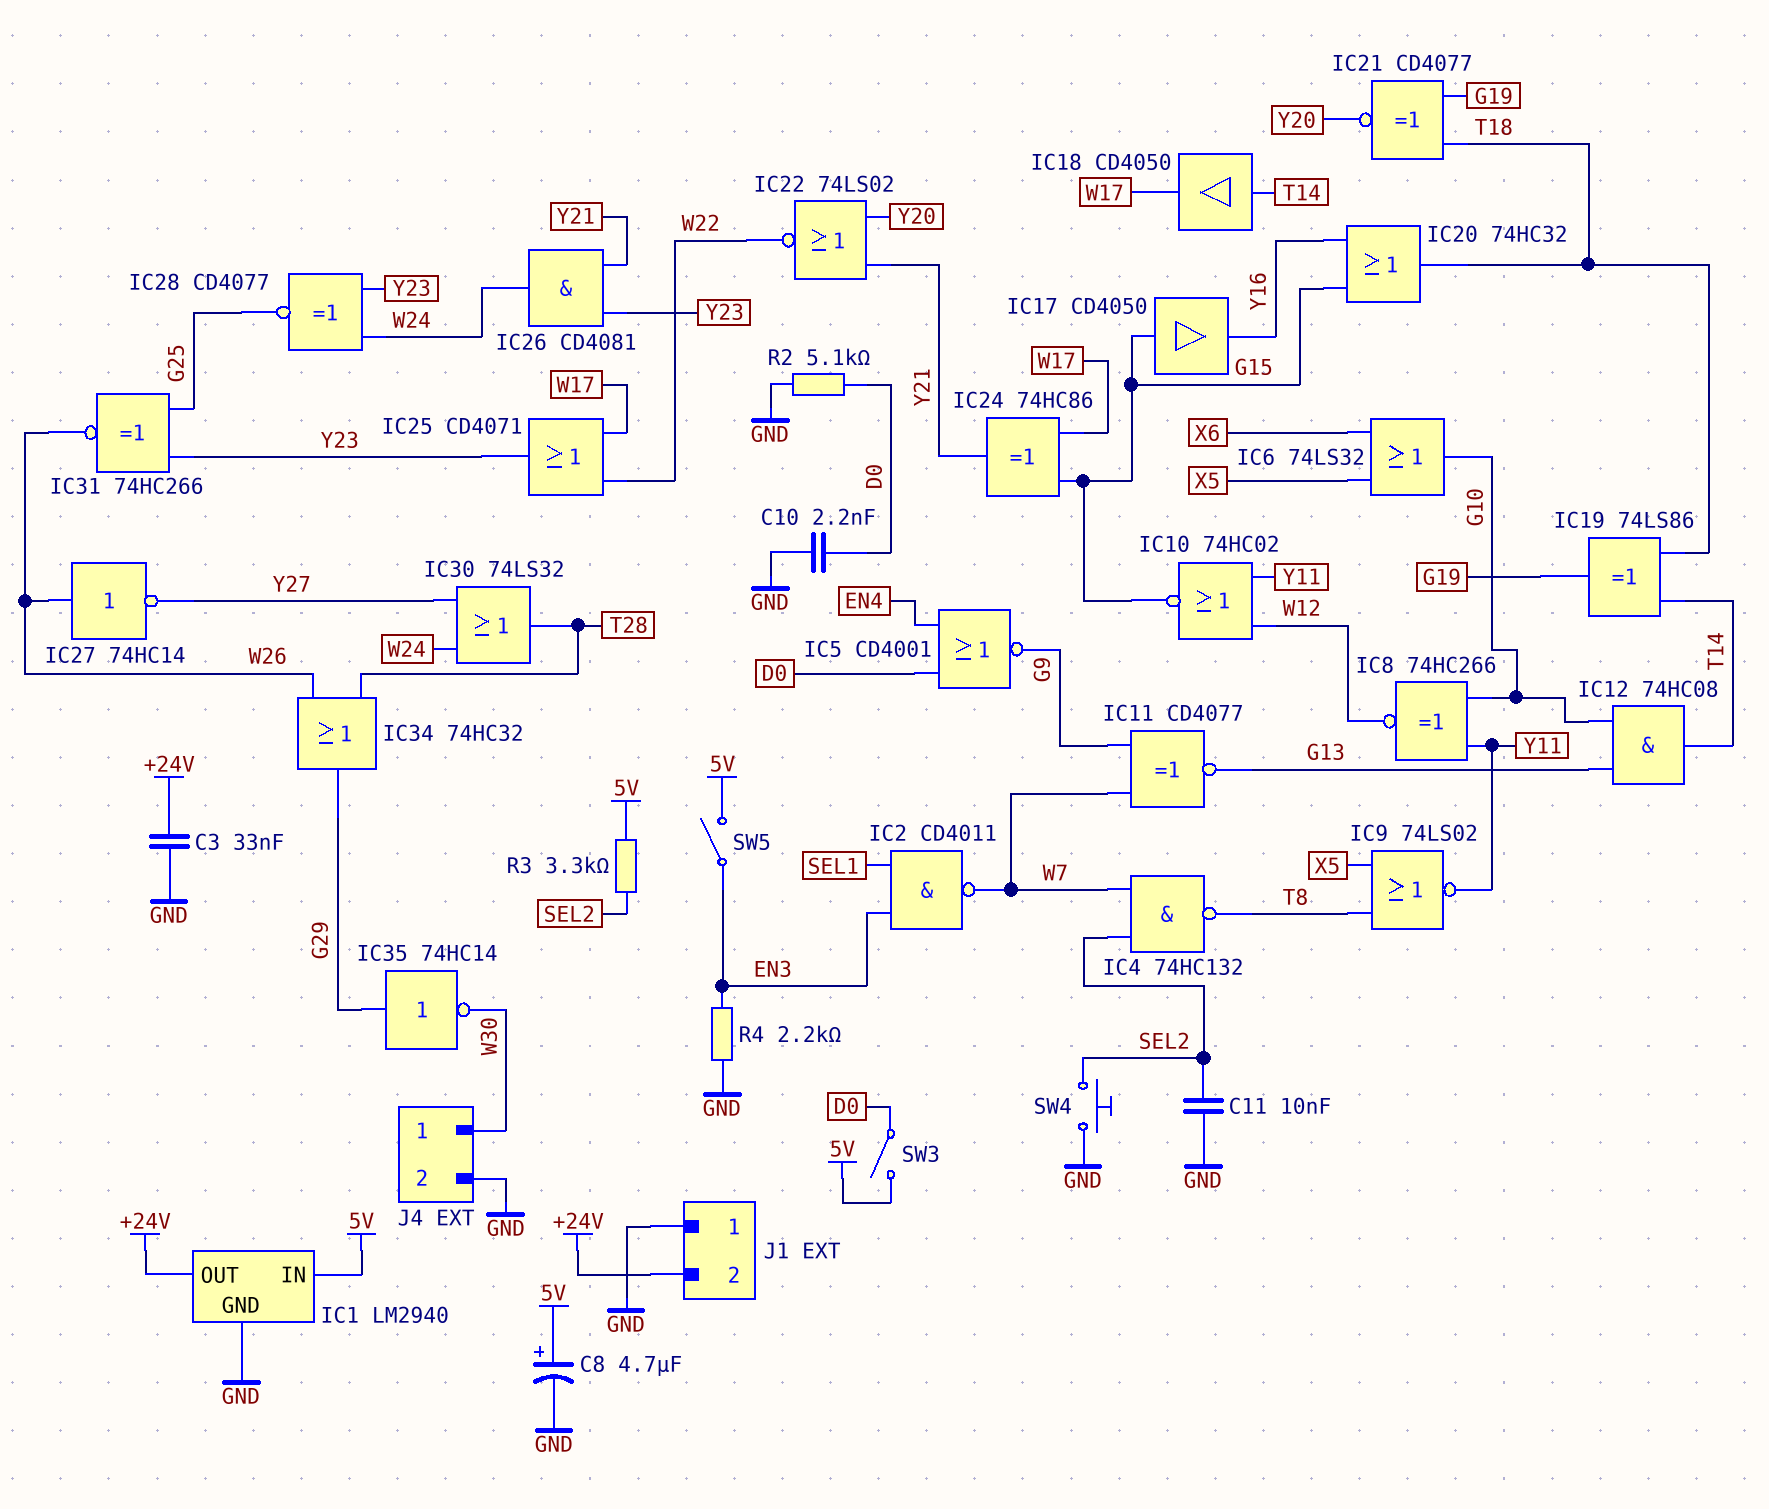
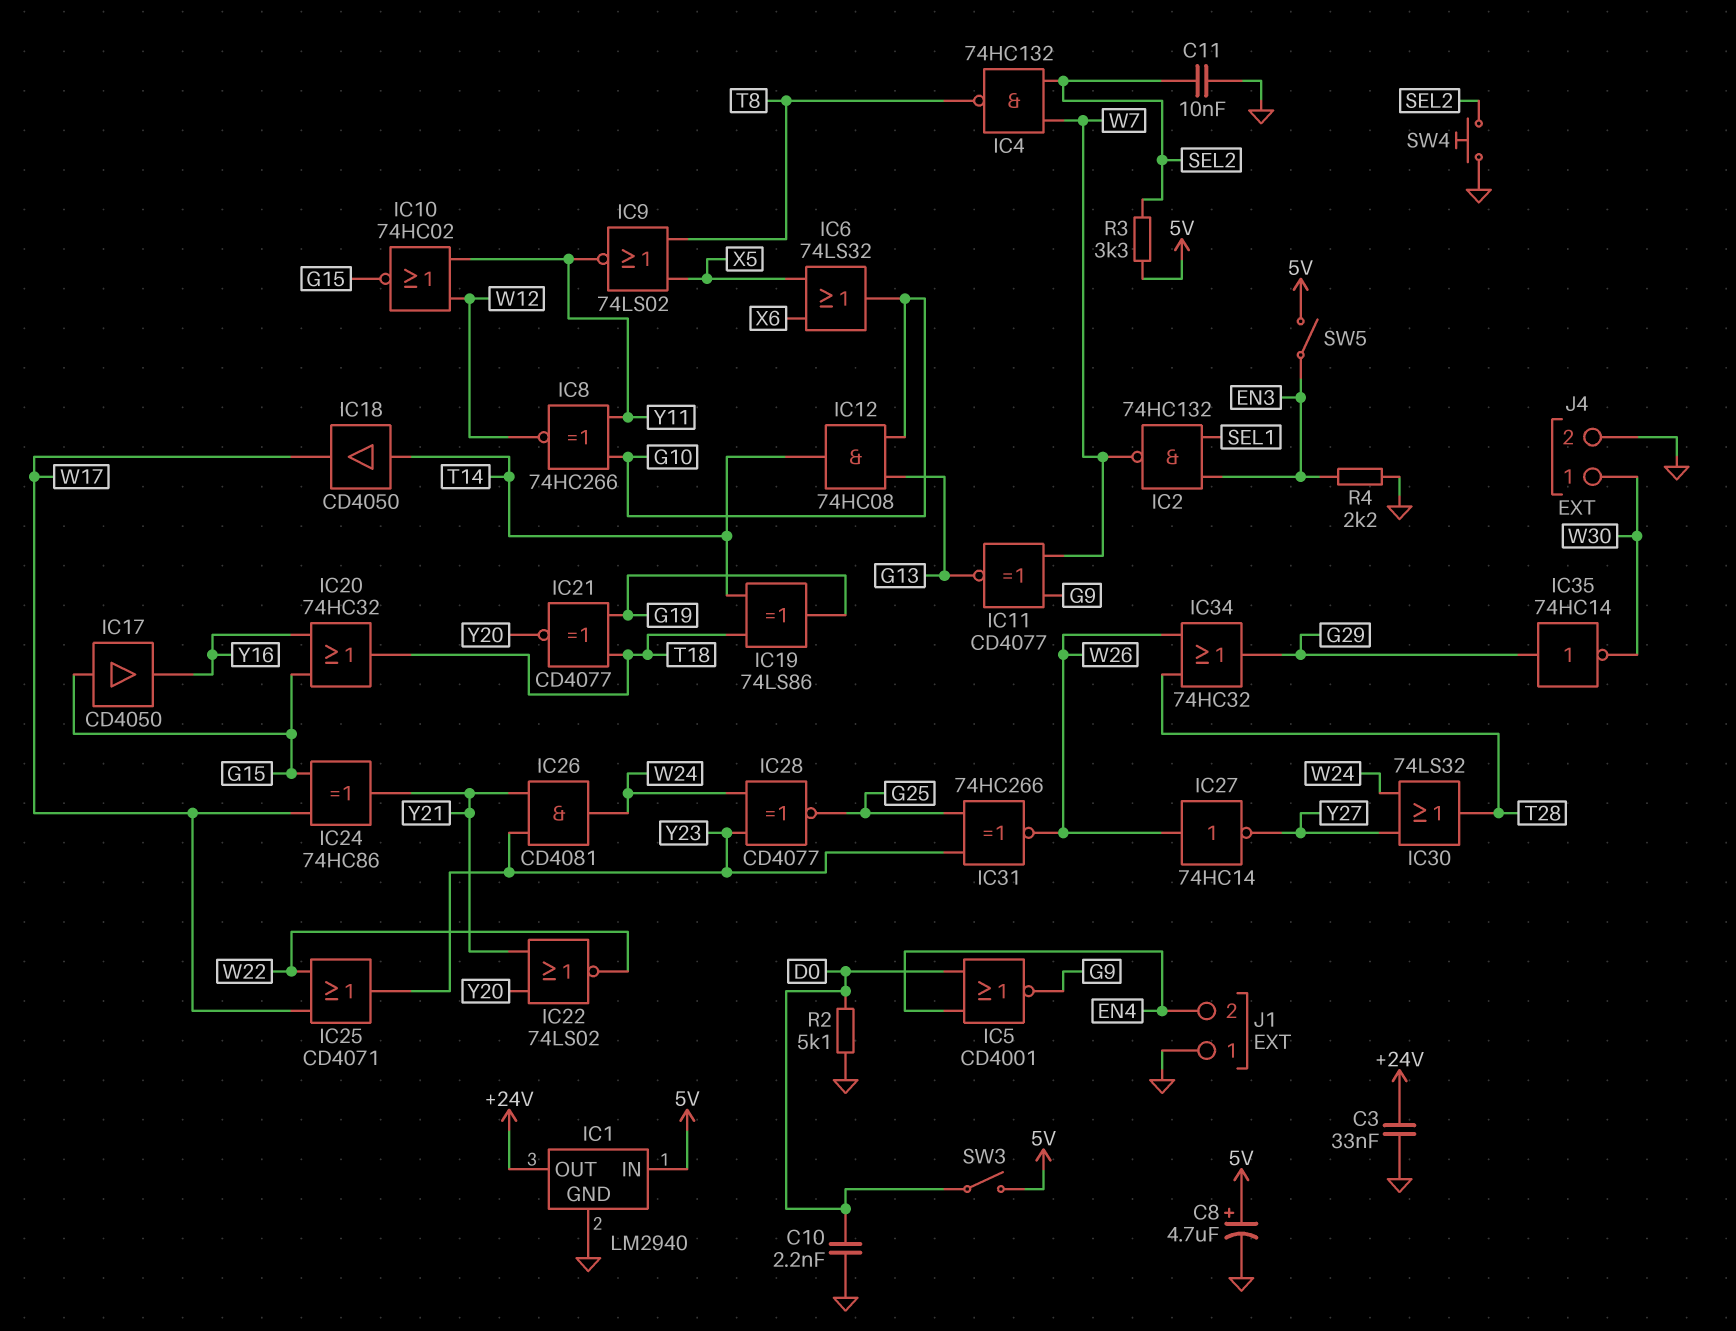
IC2: NAND CD4011 (in EN3, in SEL1, out W7) -> NAND 74HC132 (in EN3, in SEL1, out W7)
J1 pin 2: +24V -> EN4

